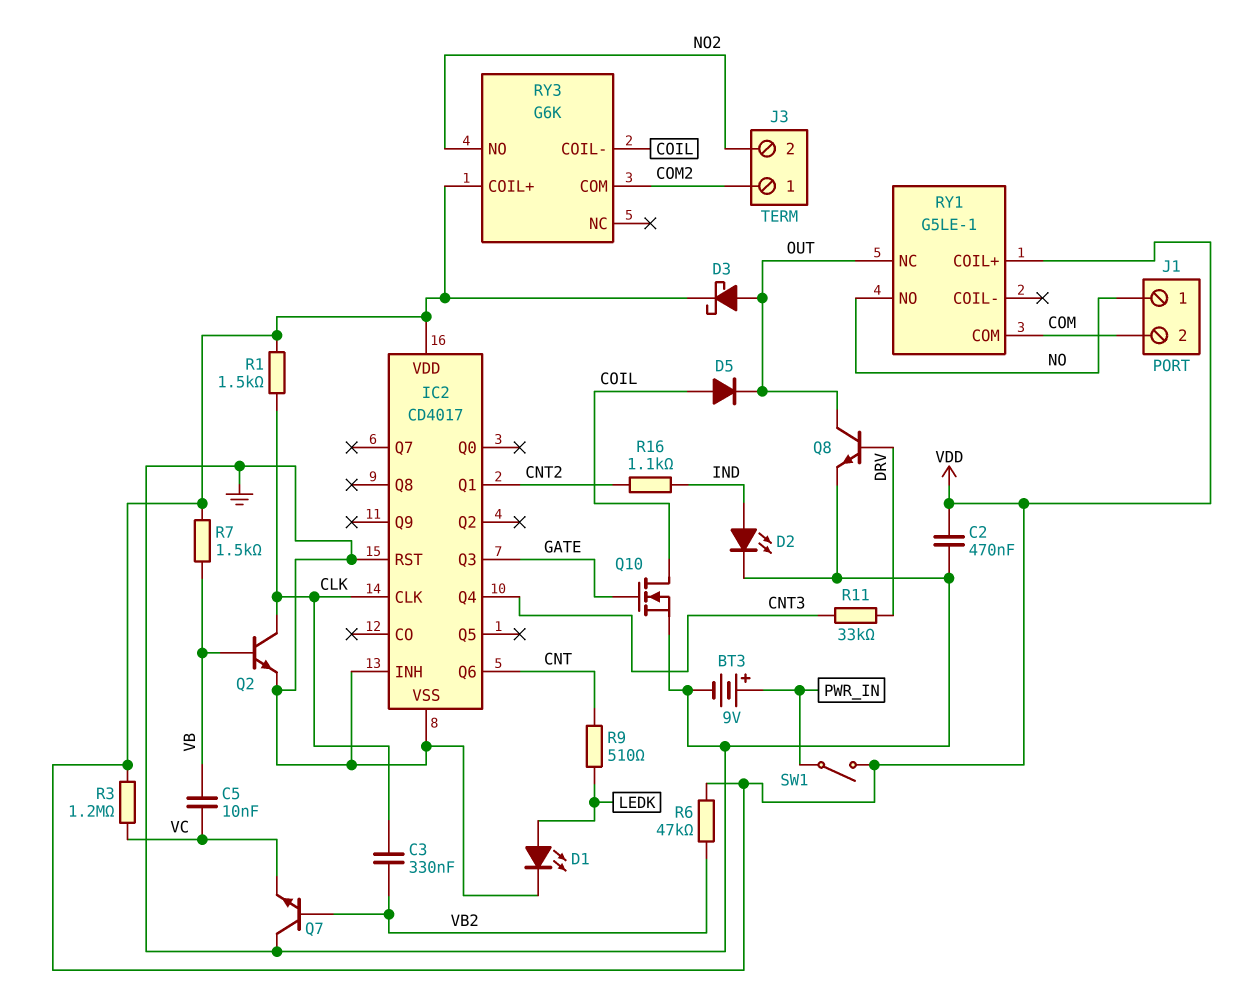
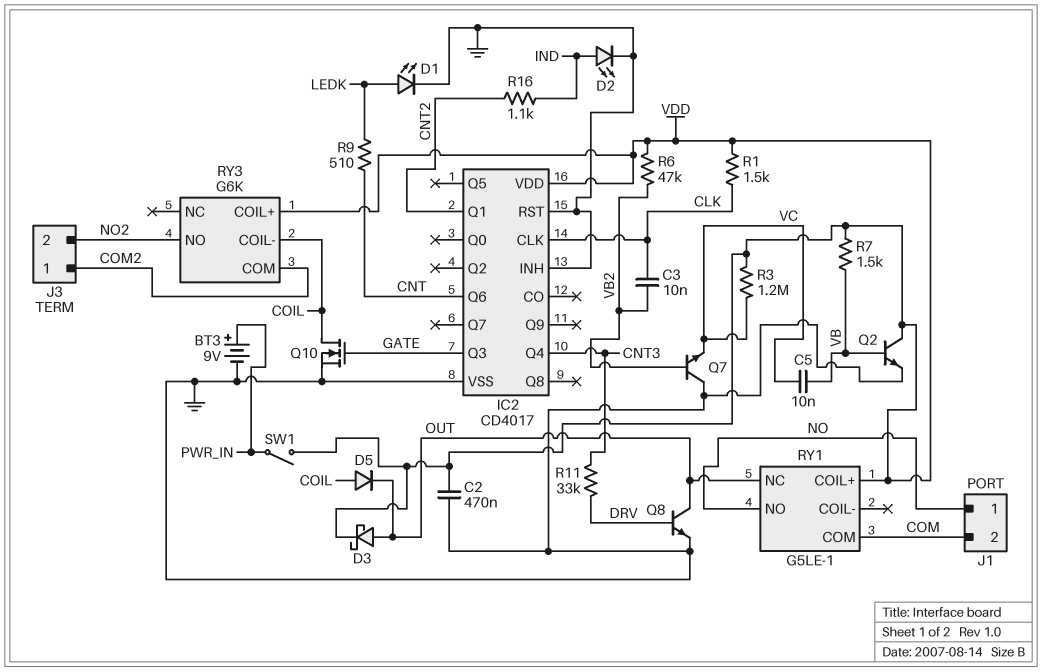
C3: 330nF (CLK, VB2) -> 10nF (CLK, VB2)
Q2: NPN (B VB, C CLK, E GND) -> NPN (B VB, C VDD, E GND)

